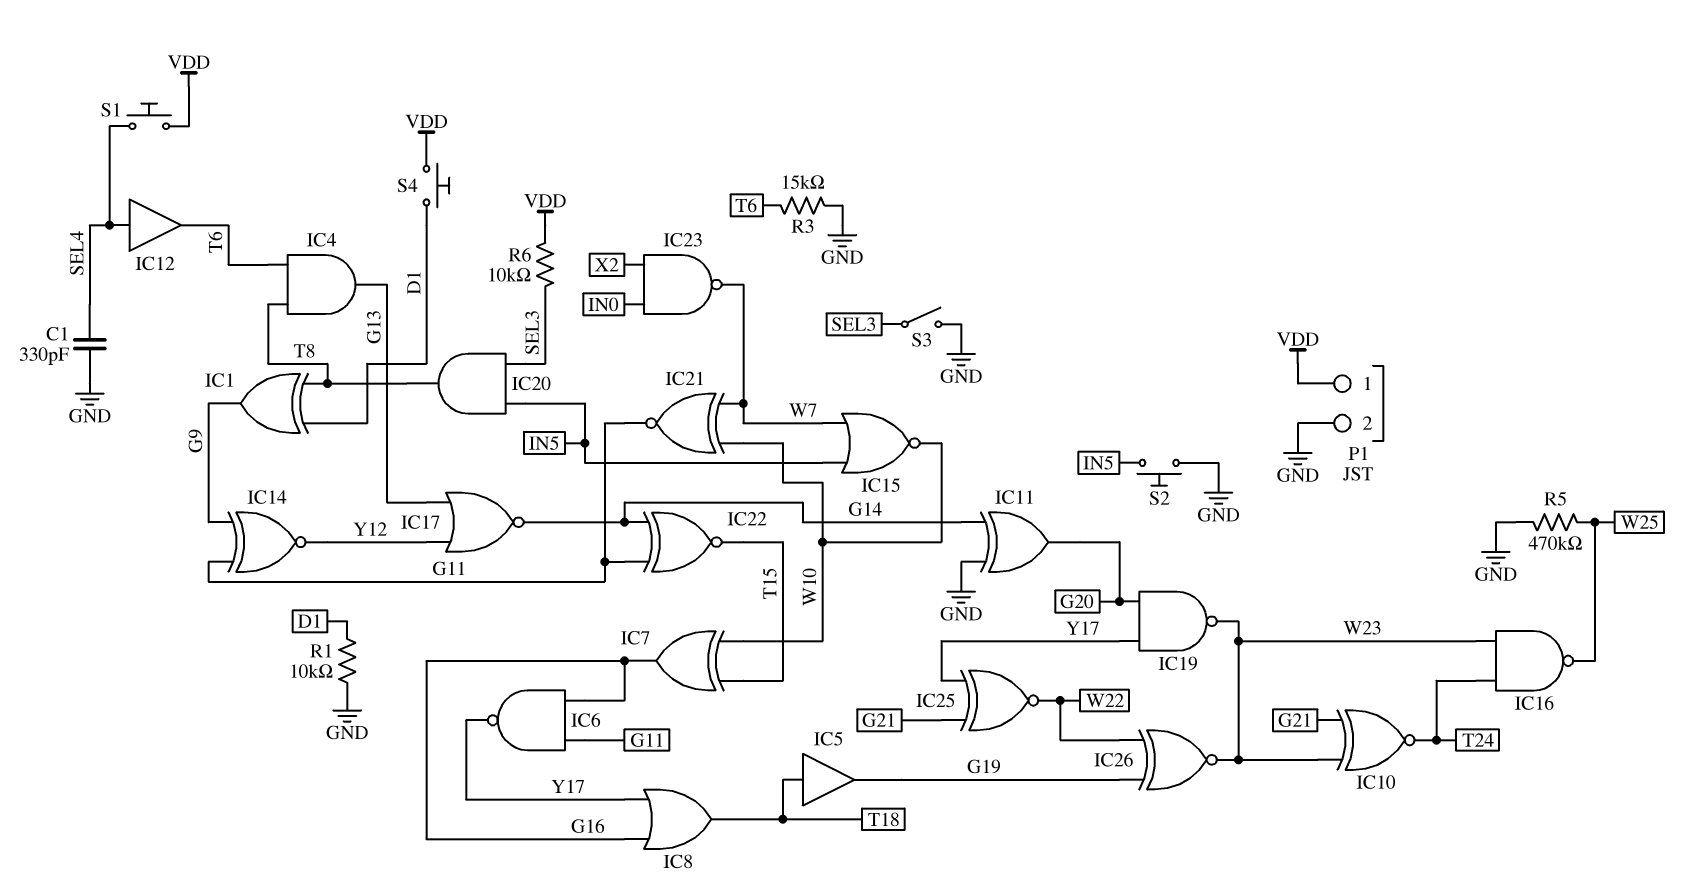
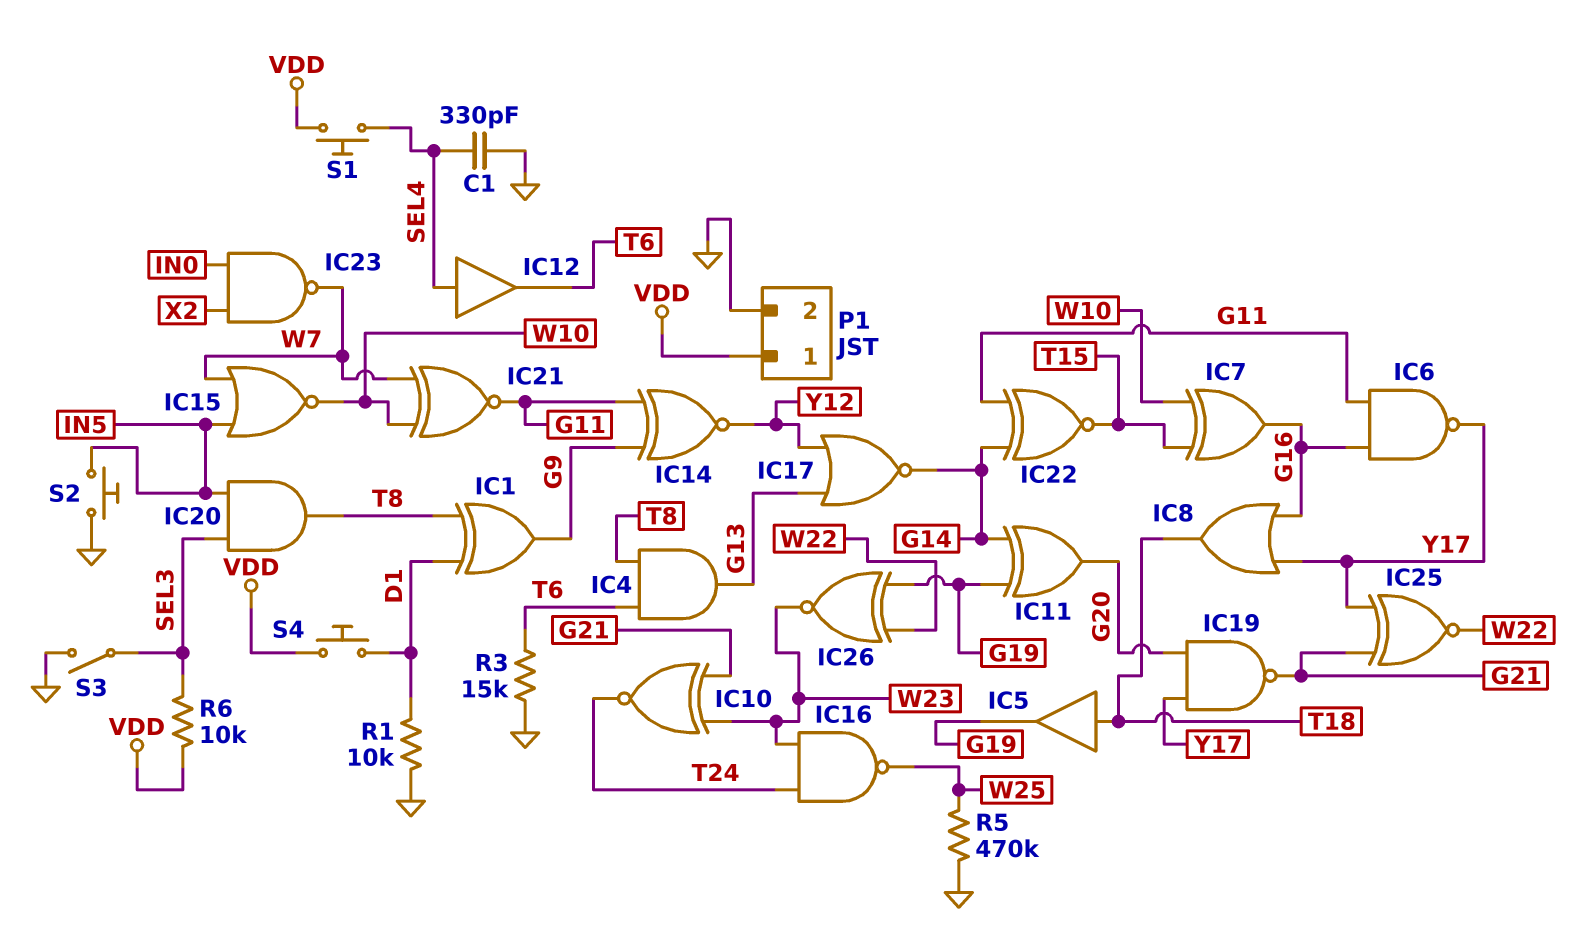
IC11: XOR (in G14, in GND, out G20) -> XOR (in G14, in G19, out G20)
IC19: NAND (in G20, in Y17, out W23) -> NAND (in G20, in Y17, out G21)

